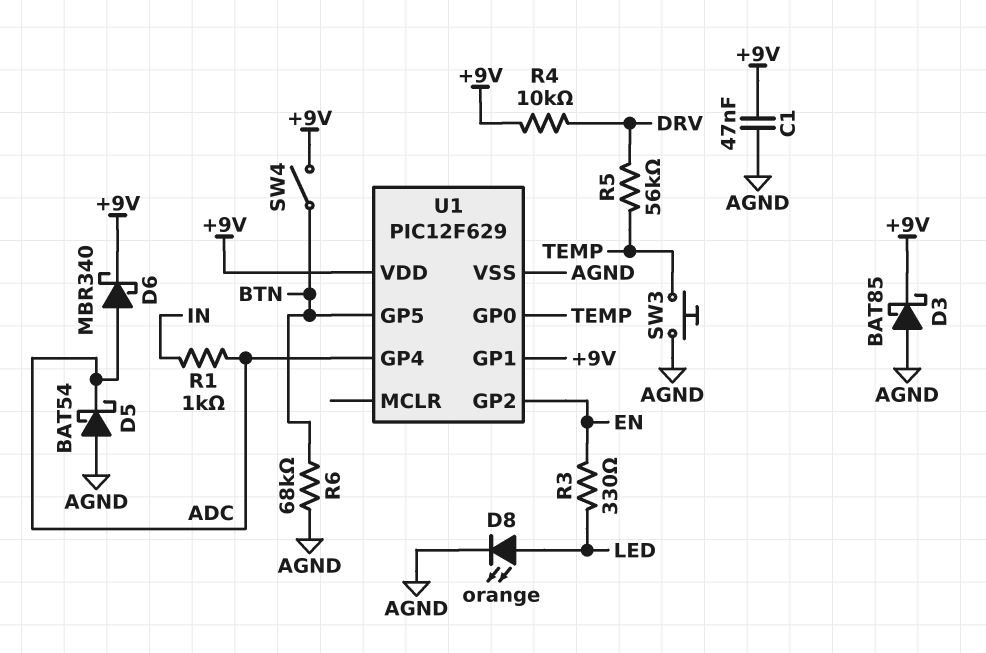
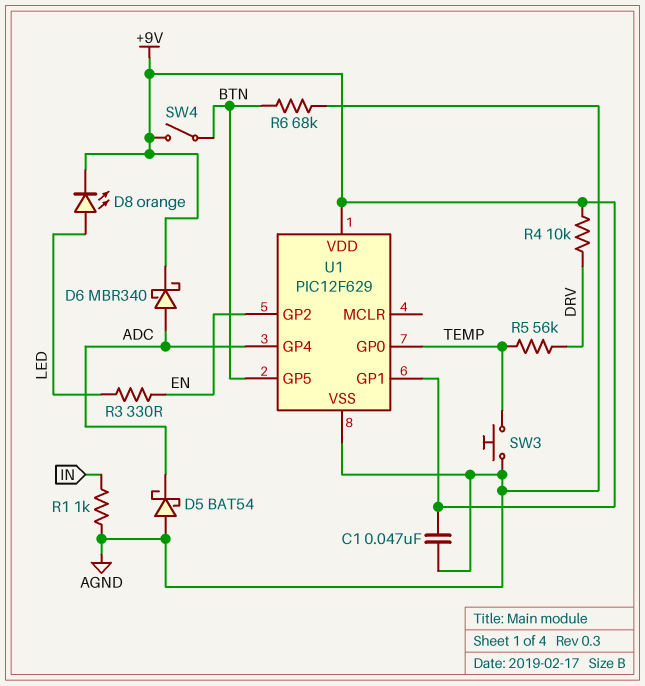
D3: schottky BAT85 (A AGND, K +9V) -> none
D8: LED orange (A LED, K AGND) -> LED orange (A LED, K +9V)
R1: 1k (ADC, IN) -> 1k (AGND, IN)

